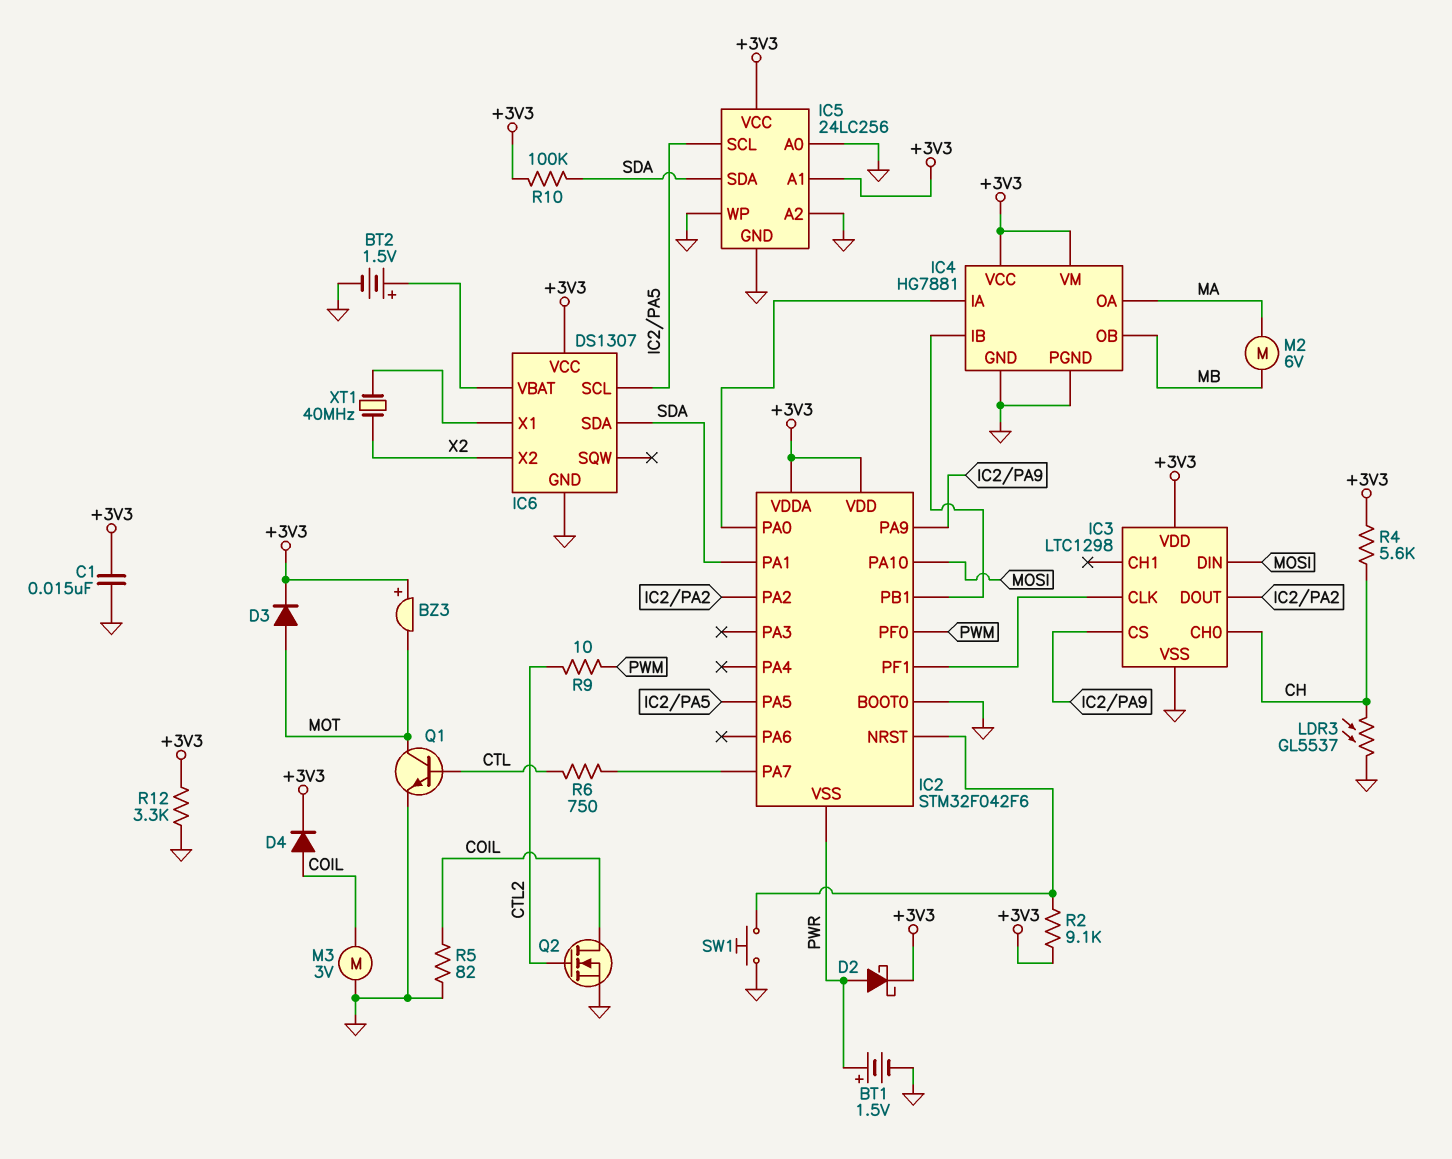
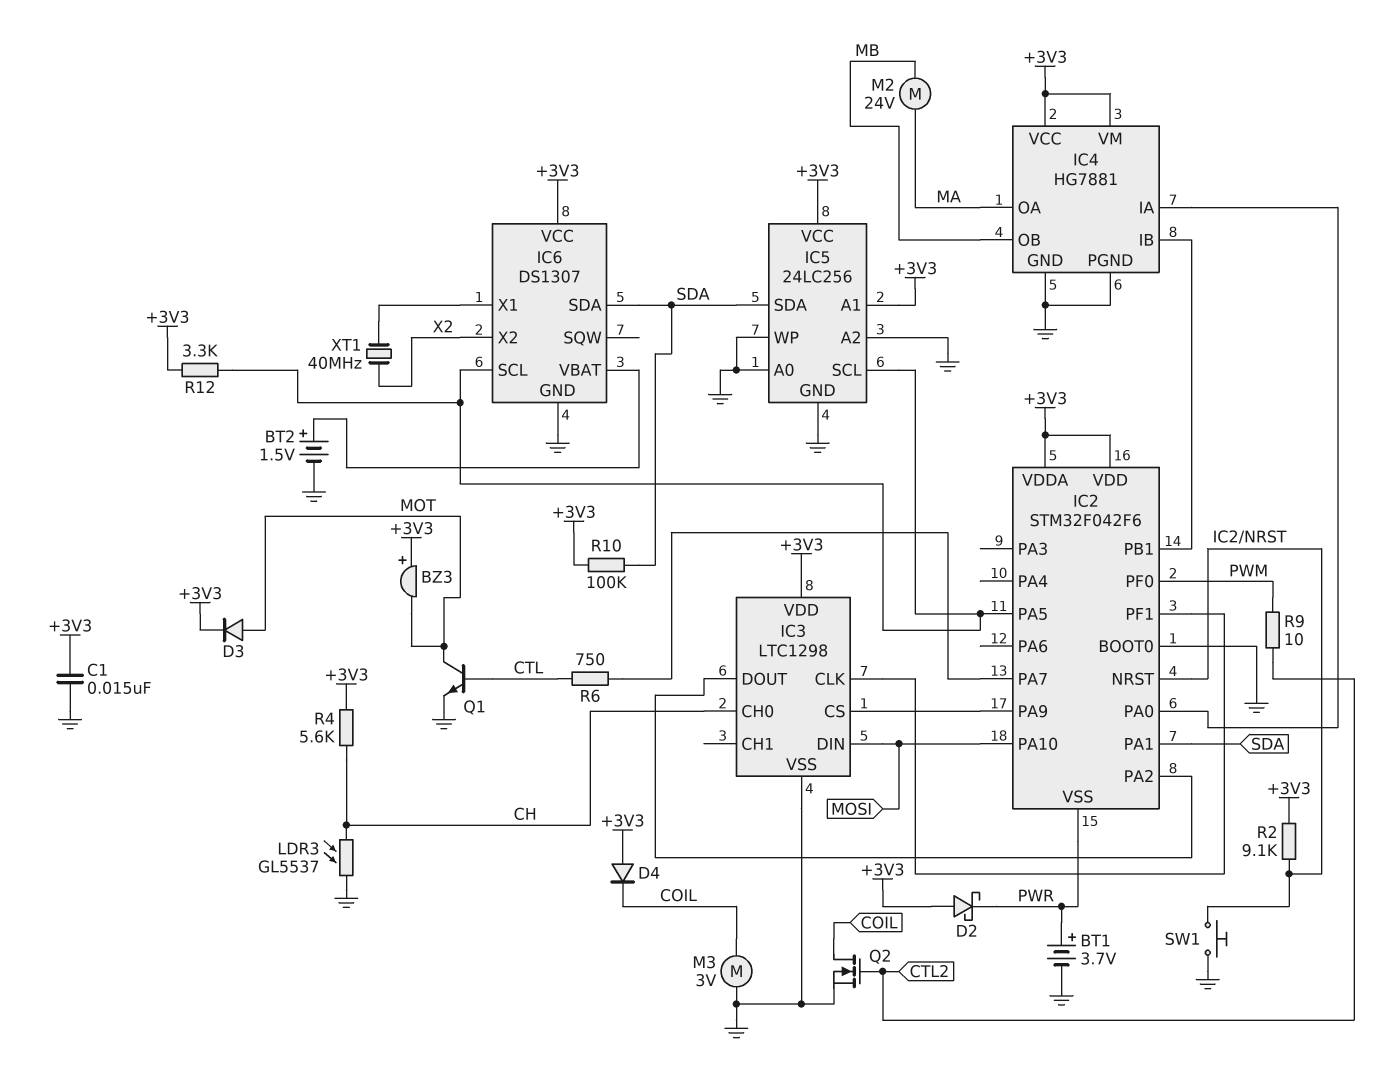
BT1: 1.5V (plus PWR, minus GND) -> 3.7V (plus PWR, minus GND)
D2: schottky (A PWR, K +3V3) -> schottky (A +3V3, K PWR)
D4: diode (A COIL, K +3V3) -> diode (A +3V3, K COIL)
M2: motor 6V (MA, MB) -> motor 24V (MA, MB)
R5: 82 (COIL, GND) -> none
R12: 3.3k (+3V3, GND) -> 3.3k (+3V3, IC2/PA5)

